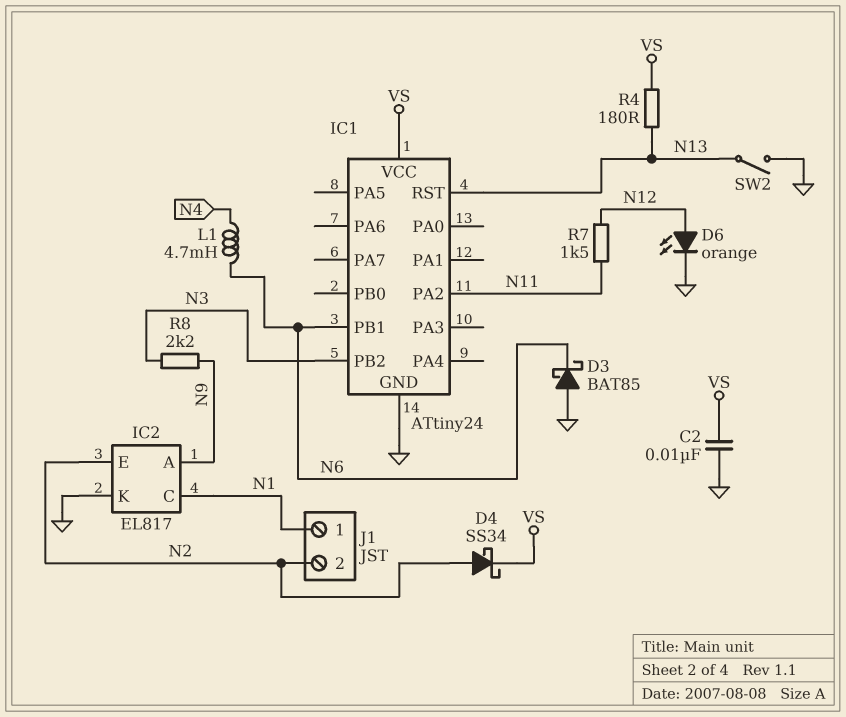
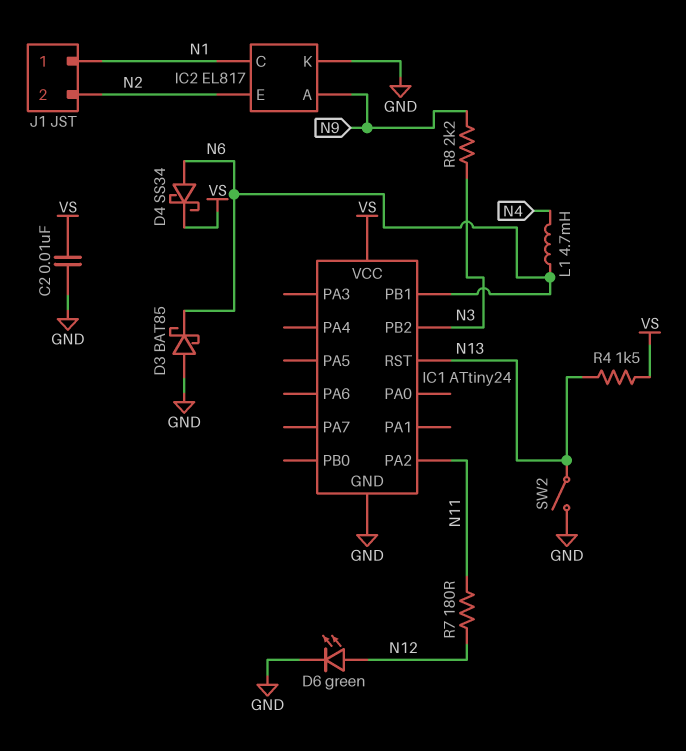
D4: schottky SS34 (A N2, K VS) -> schottky SS34 (A N6, K VS)
D6: LED orange (A N12, K GND) -> LED green (A N12, K GND)
R4: 180 (N13, VS) -> 1.5k (N13, VS)
R7: 1.5k (N11, N12) -> 180 (N11, N12)

